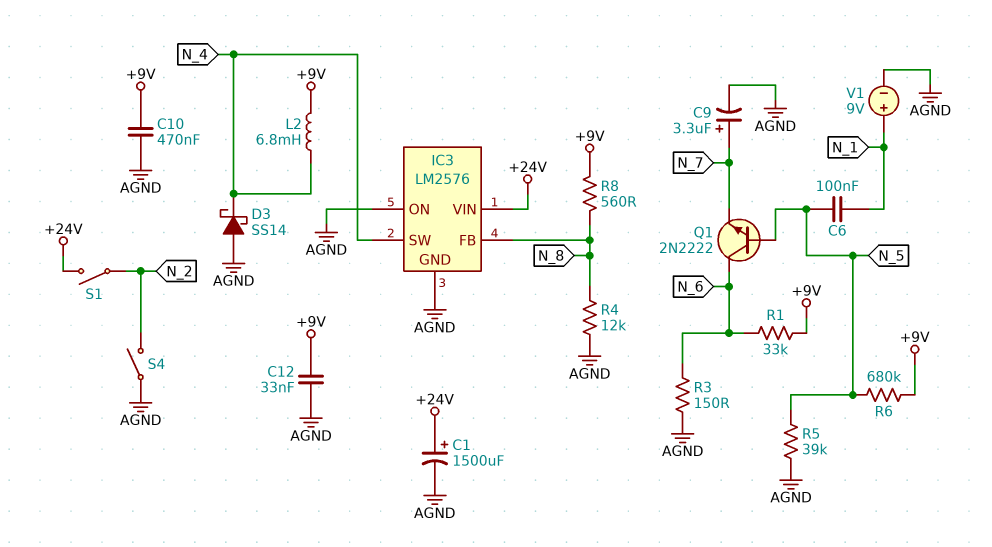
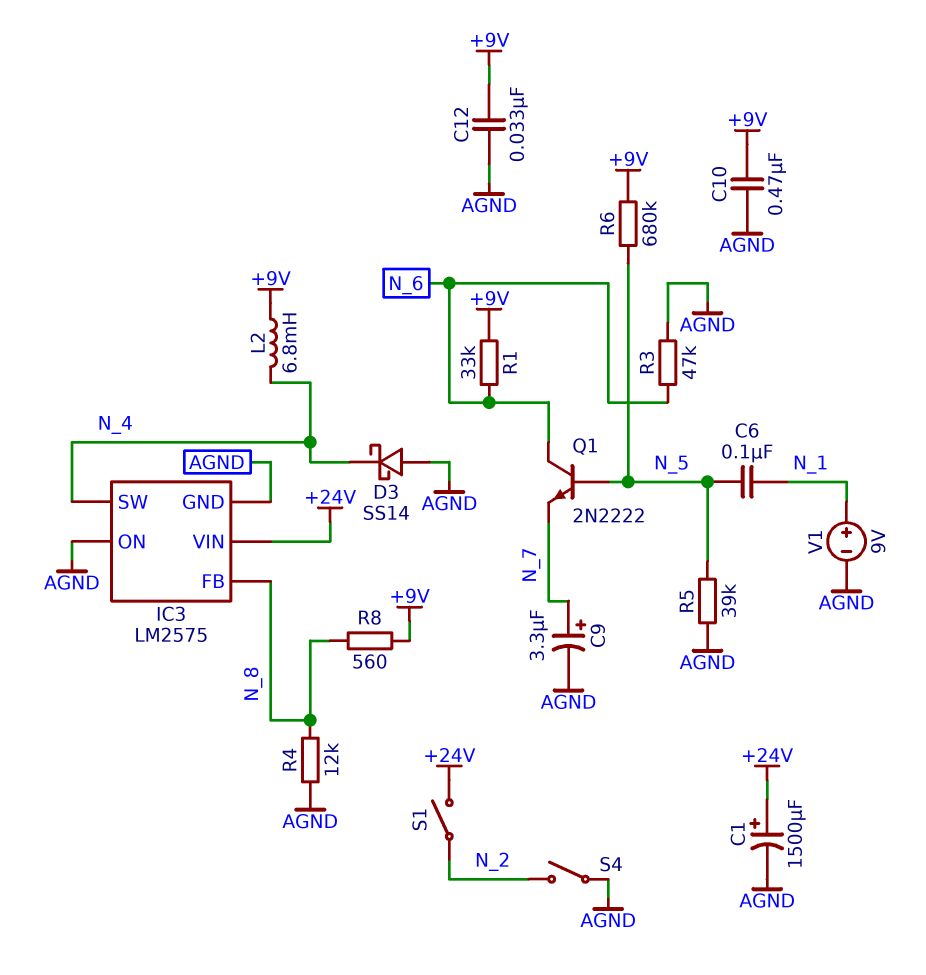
IC3: LM2576 -> LM2575
R3: 150 (AGND, N_6) -> 47k (AGND, N_6)

